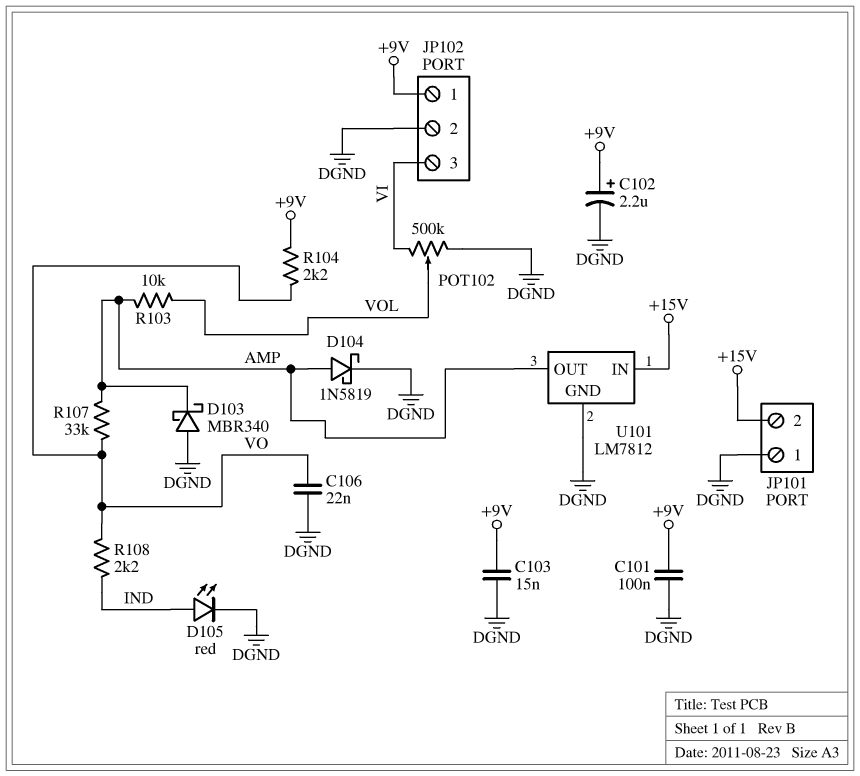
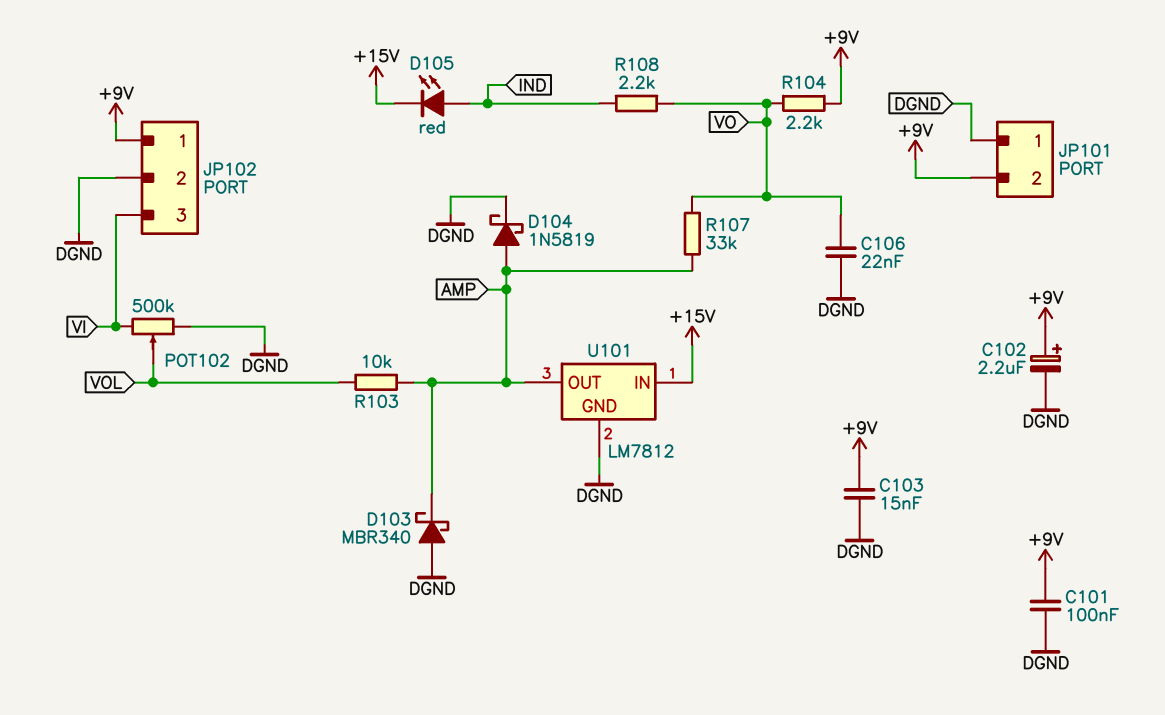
D105: LED red (A IND, K DGND) -> LED red (A IND, K +15V)
JP101 pin 2: +15V -> +9V

